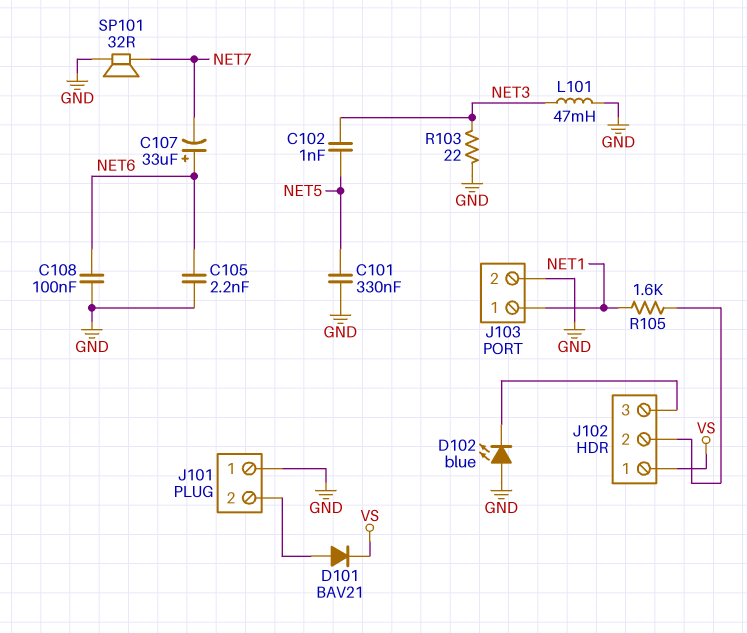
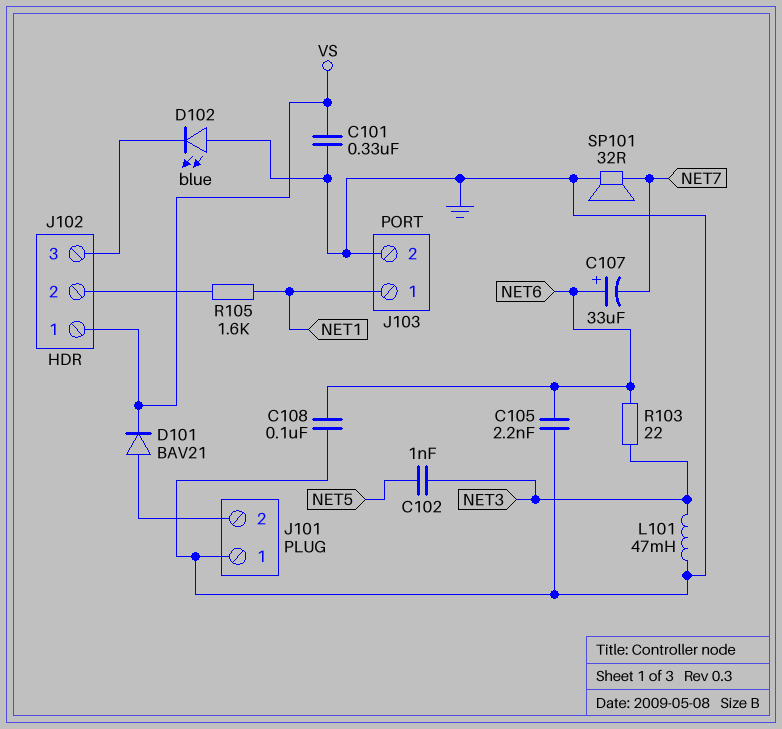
C101: 330nF (GND, NET5) -> 330nF (GND, VS)
R103: 22 (GND, NET3) -> 22 (NET3, NET6)

